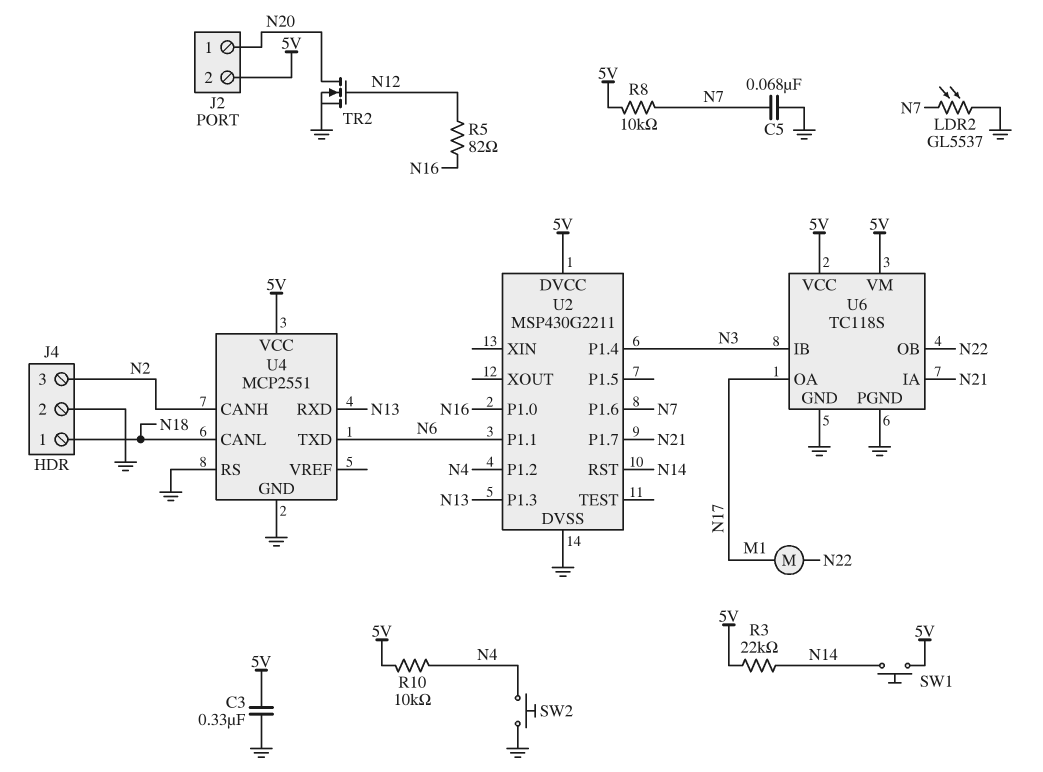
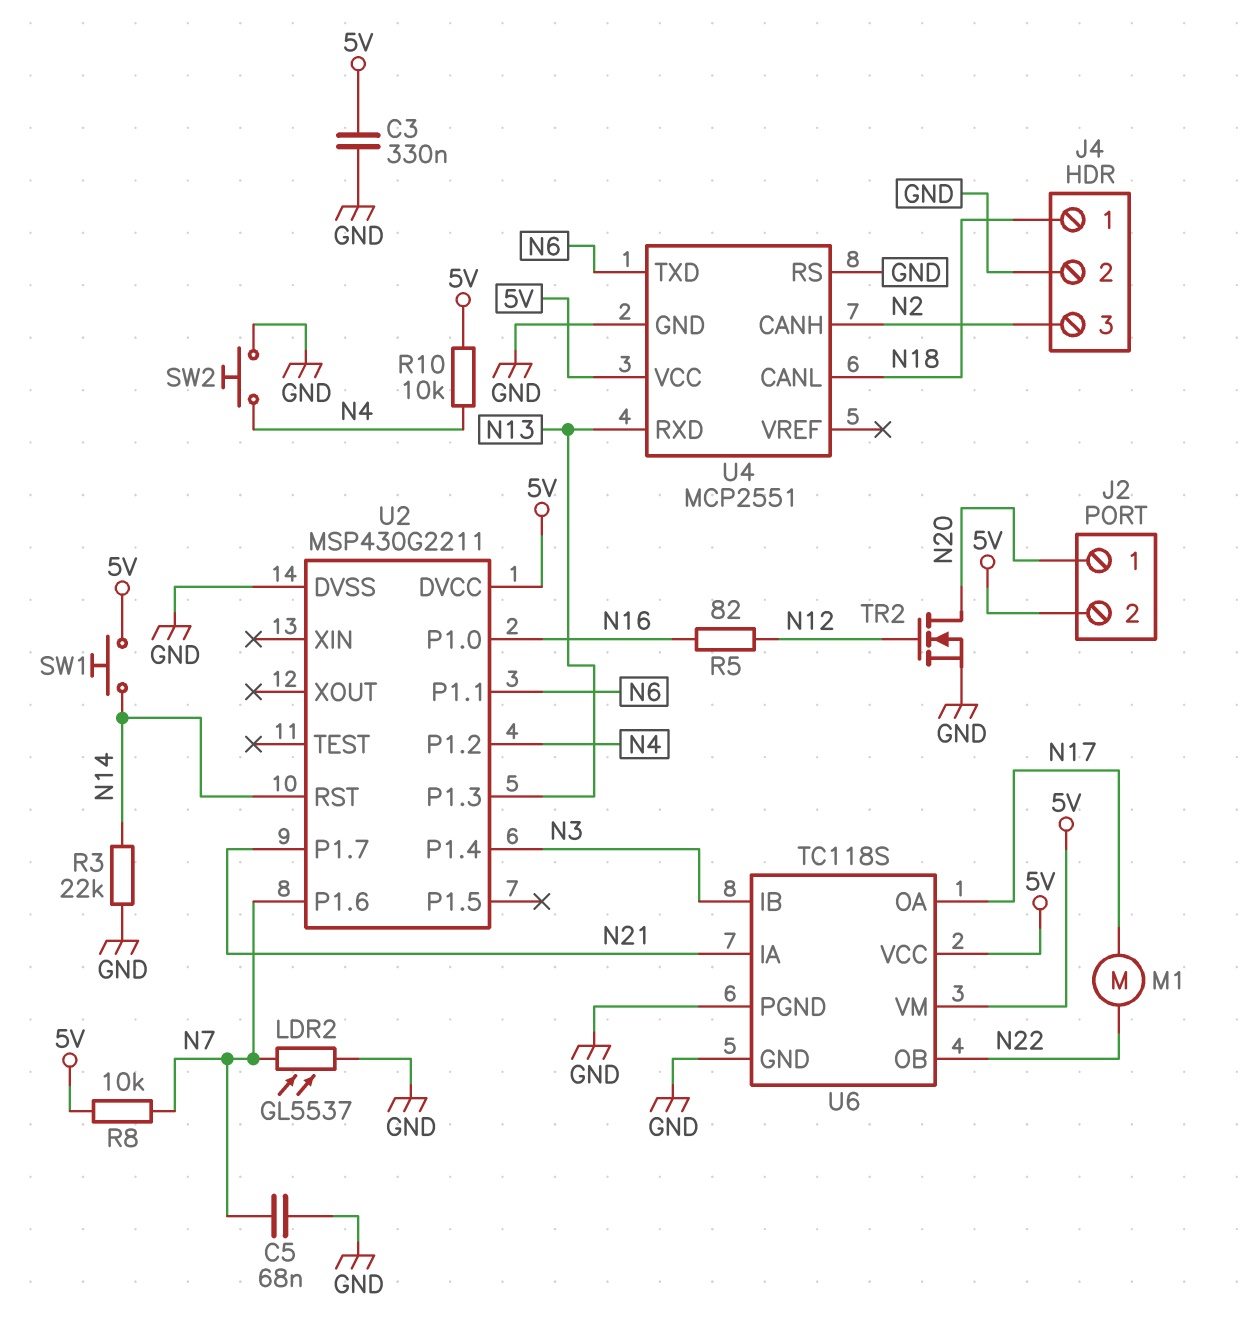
R3: 22k (5V, N14) -> 22k (GND, N14)

